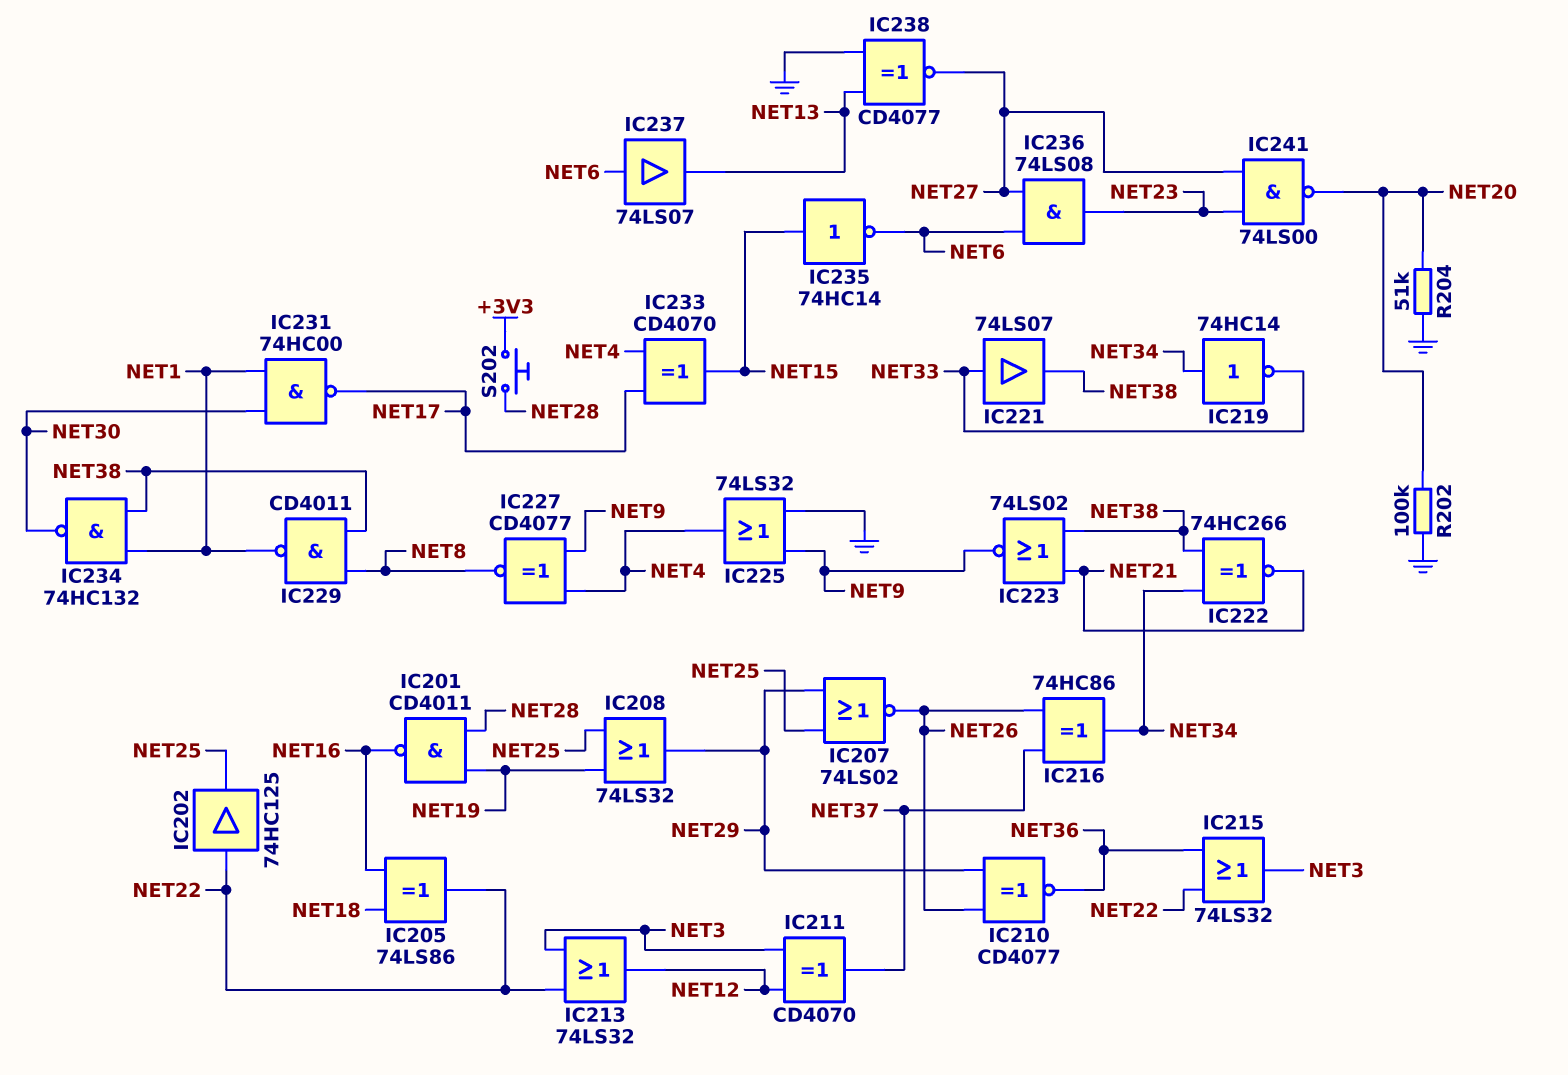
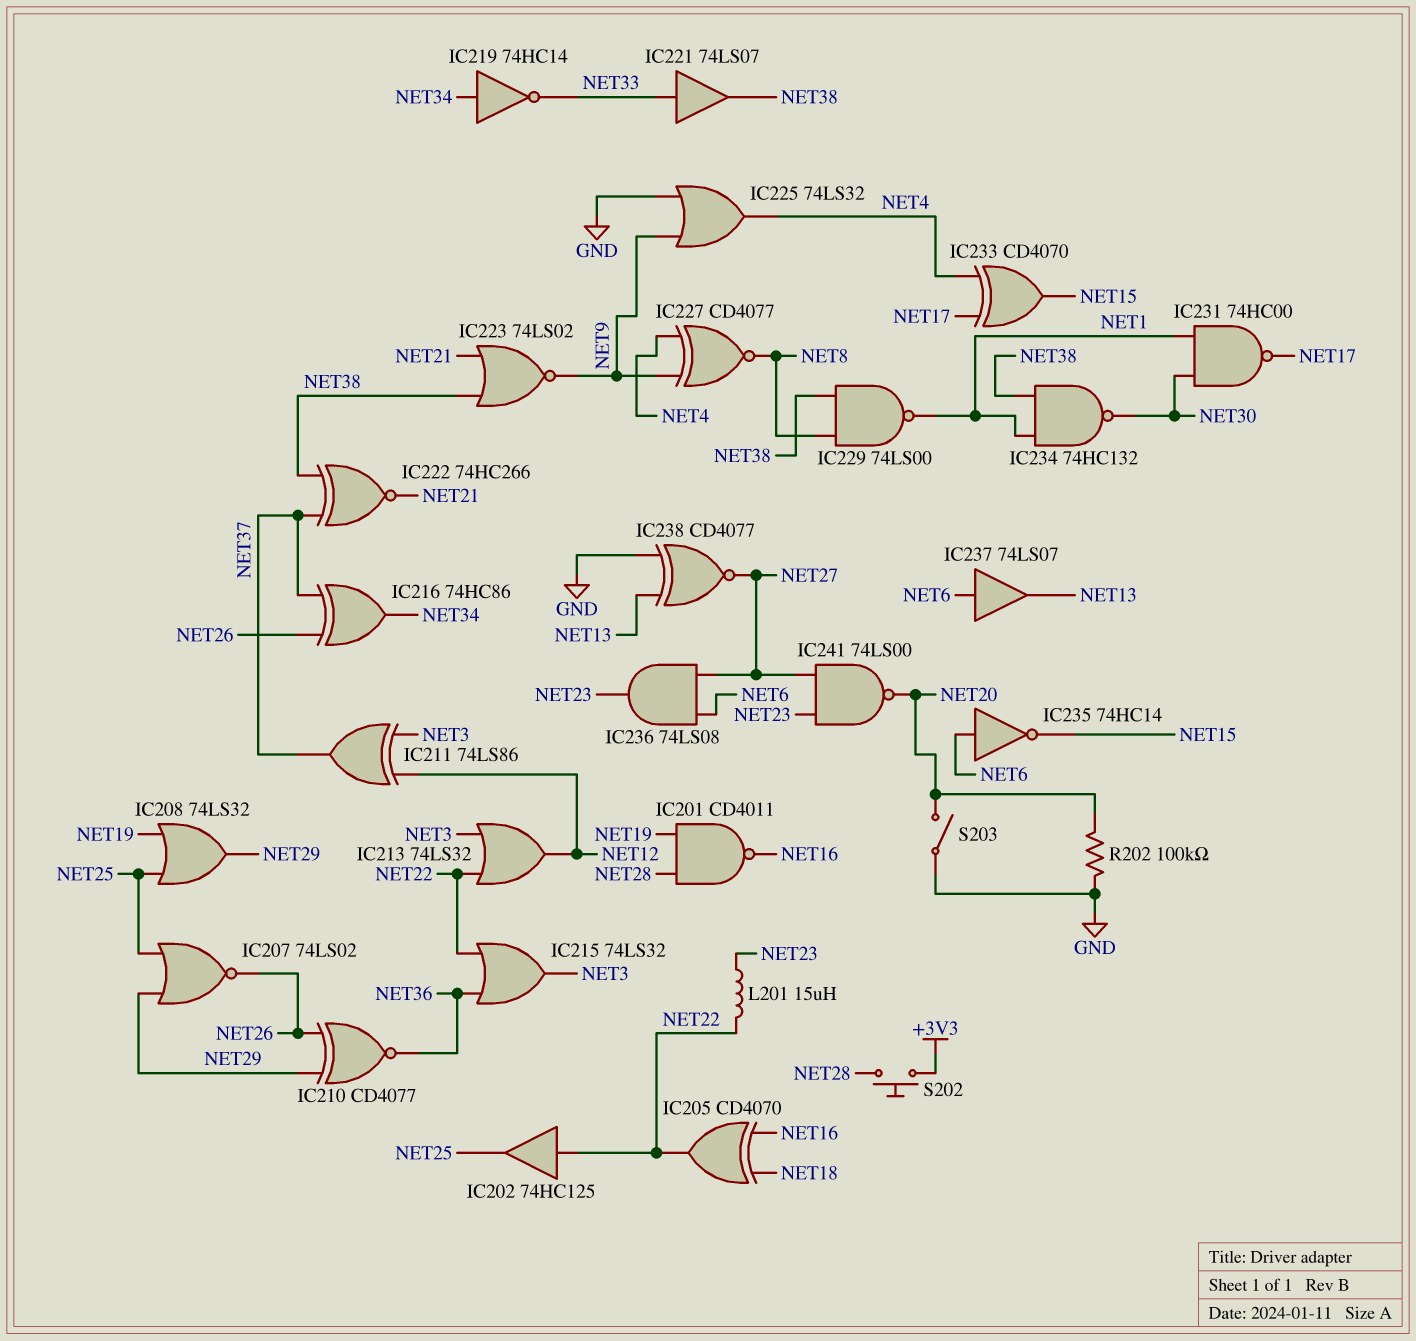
IC205: XOR 74LS86 (in NET16, in NET18, out NET22) -> XOR CD4070 (in NET16, in NET18, out NET22)
IC211: XOR CD4070 (in NET3, in NET12, out NET37) -> XOR 74LS86 (in NET3, in NET12, out NET37)
IC222: XNOR 74HC266 (in NET34, in NET38, out NET21) -> XNOR 74HC266 (in NET37, in NET38, out NET21)
IC229: NAND CD4011 (in NET8, in NET38, out NET1) -> NAND 74LS00 (in NET8, in NET38, out NET1)
IC235: NOT 74HC14 (in NET15, out NET6) -> NOT 74HC14 (in NET6, out NET15)
L201: none -> 15uH (NET22, NET23)
R204: 51k (GND, NET20) -> none
S203: none -> switch (GND, NET20)

